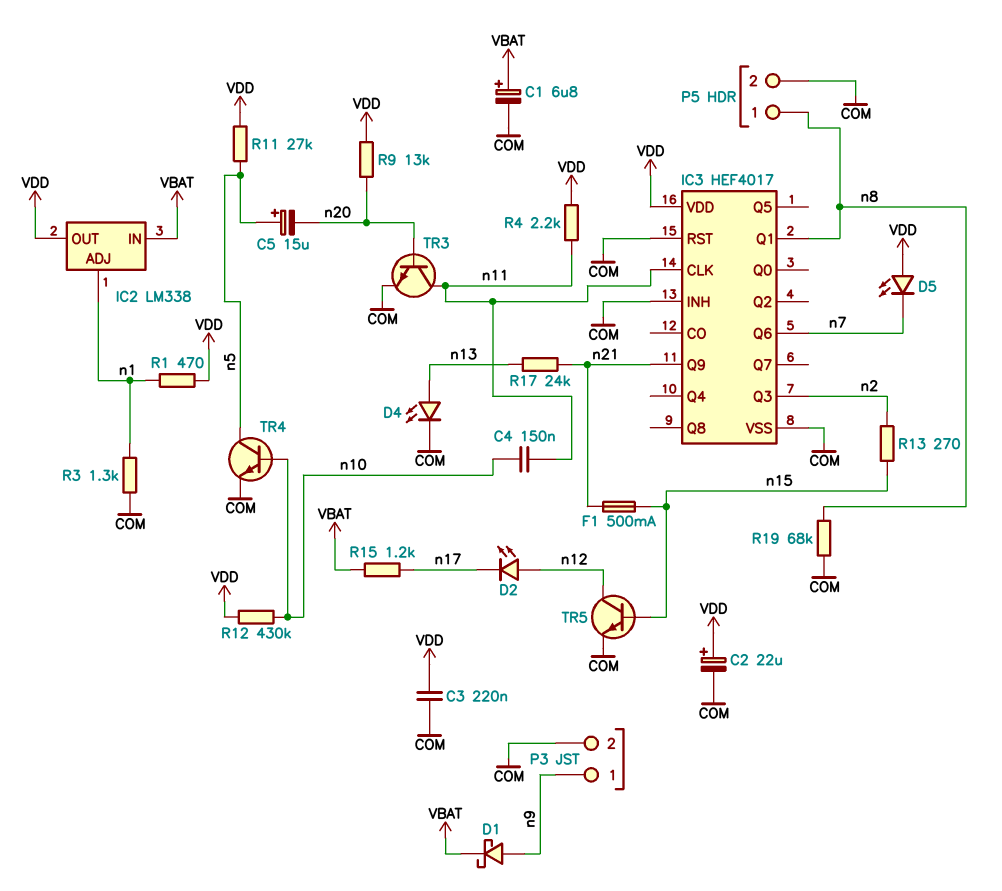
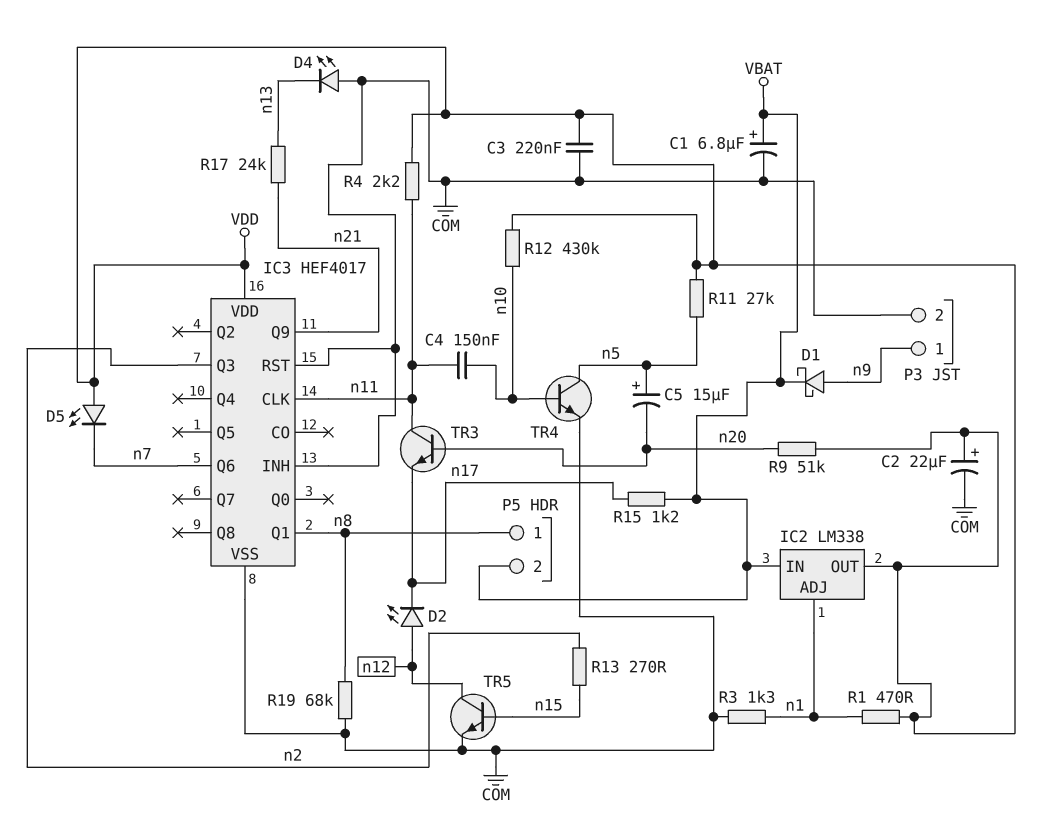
D4: LED (A n13, K COM) -> LED (A COM, K n13)
F1: 500mA (n15, n21) -> none
P5 pin 2: COM -> VBAT
R9: 13k (VDD, n20) -> 51k (VDD, n20)
TR3: NPN (B n20, C n11, E COM) -> NPN (B n20, C n11, E n17)

